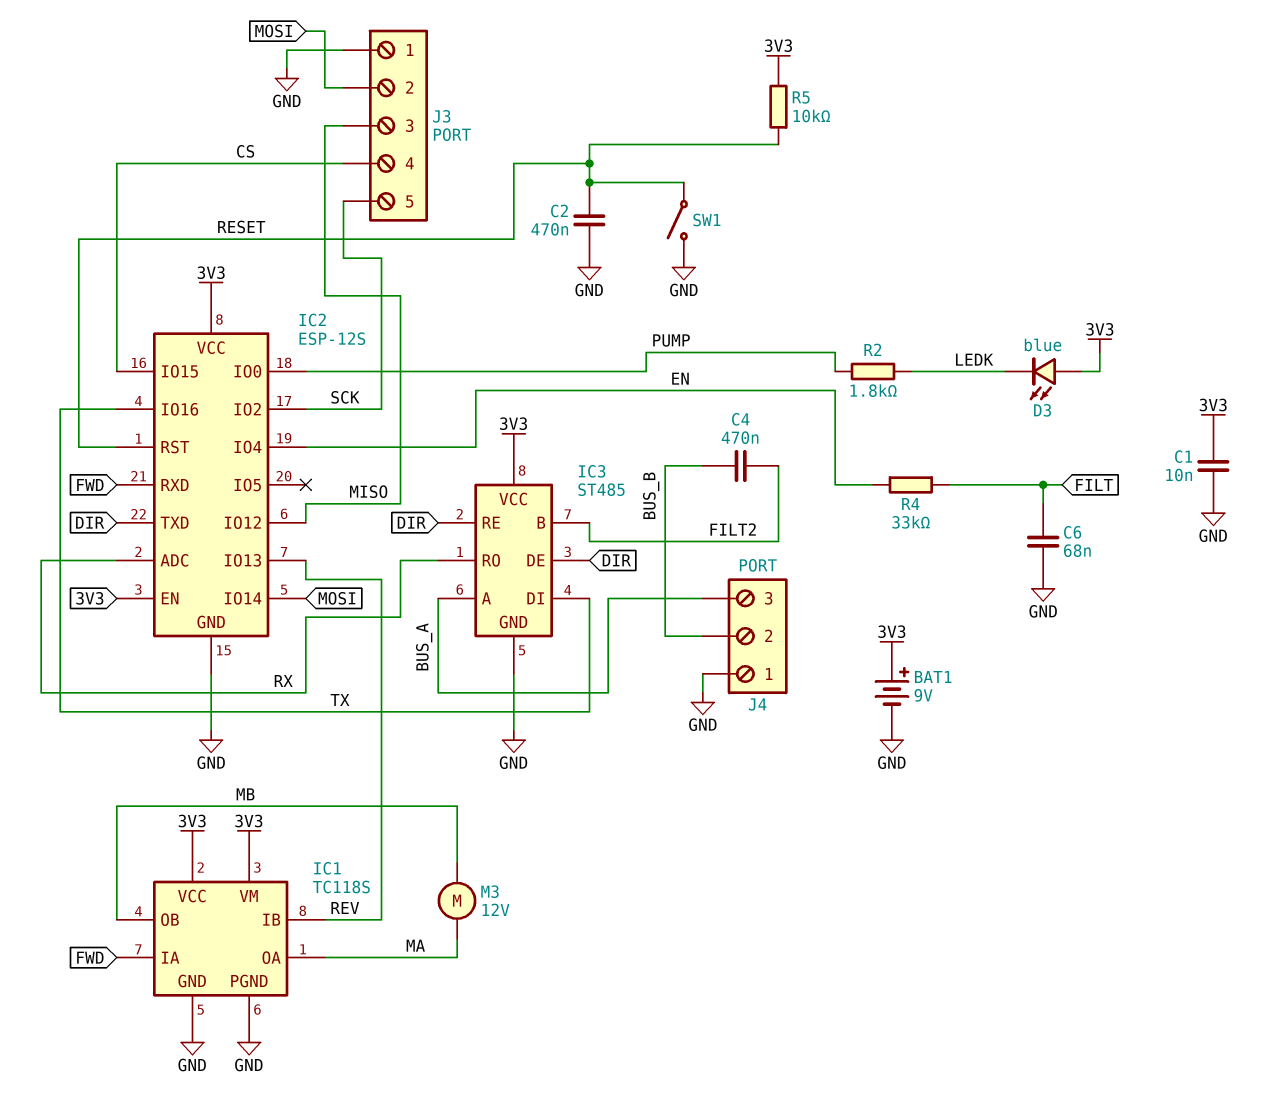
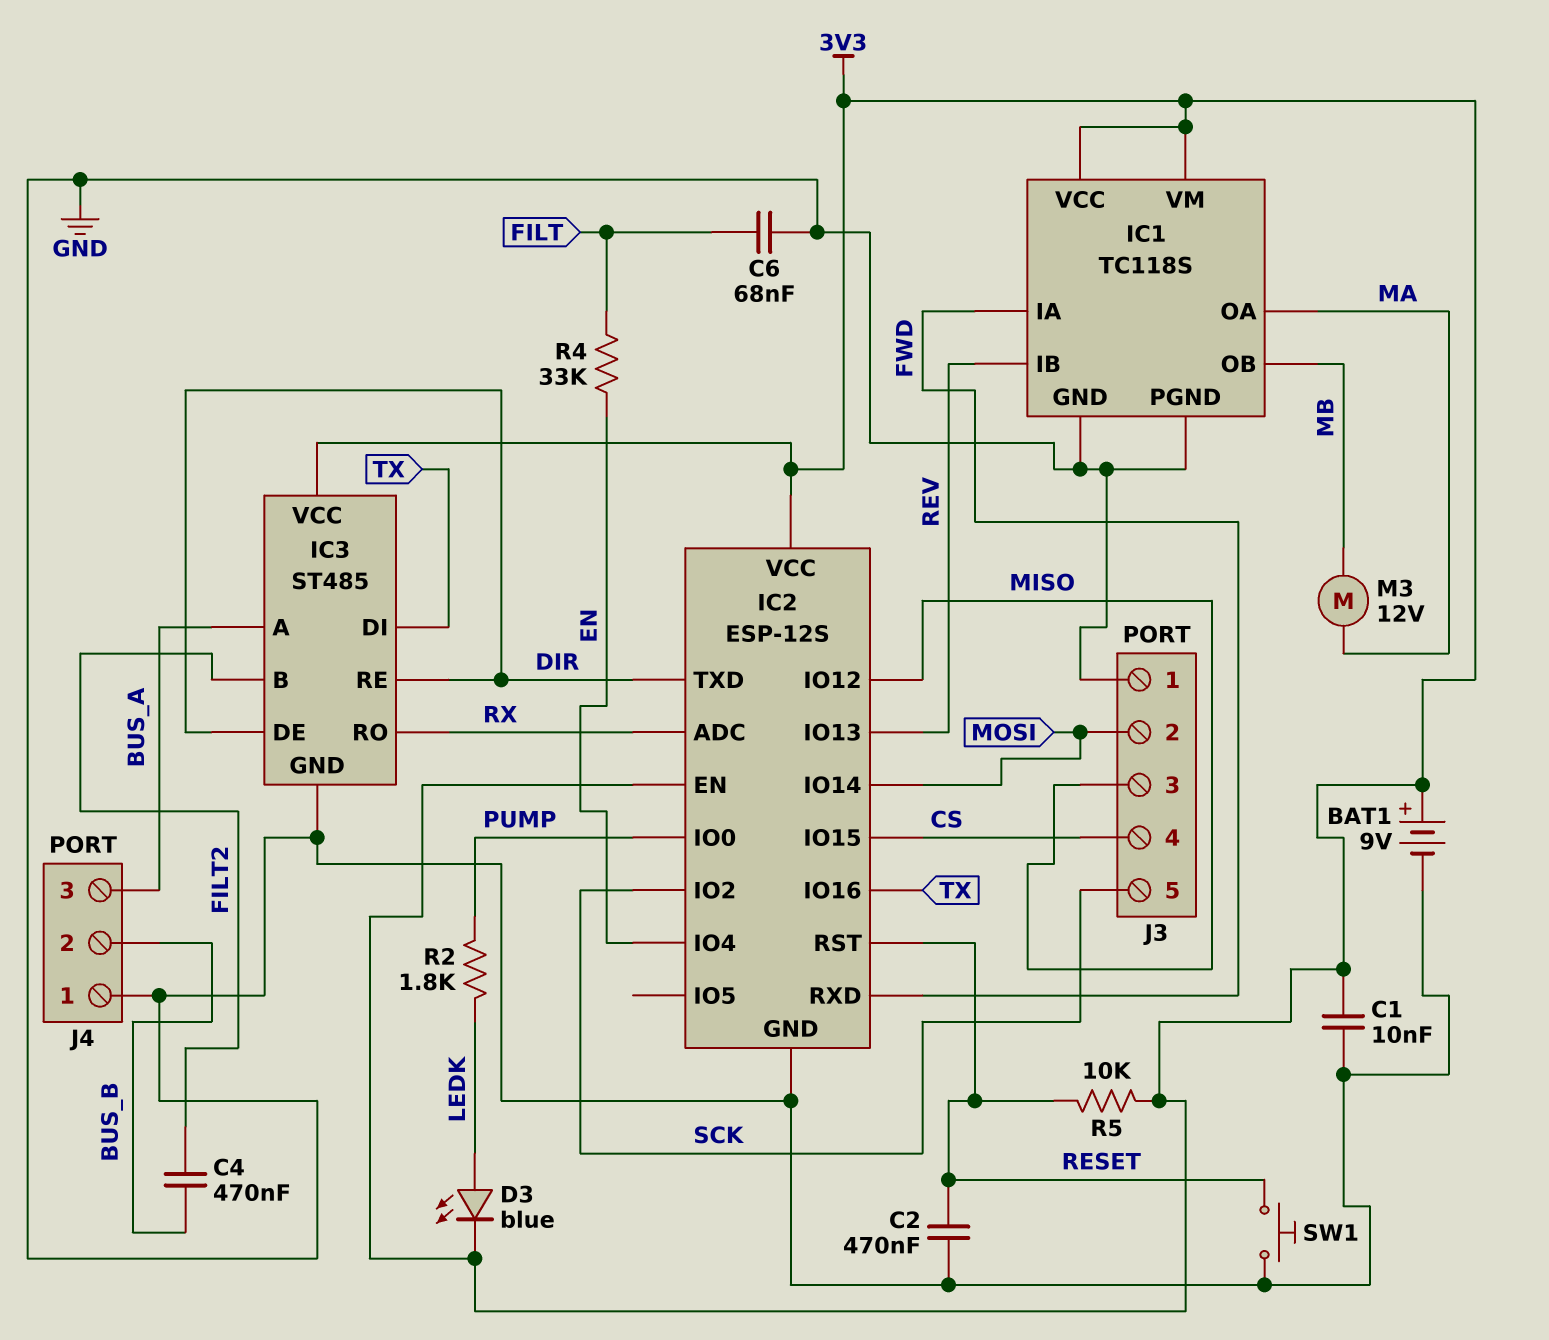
D3: LED blue (A 3V3, K LEDK) -> LED blue (A LEDK, K 3V3)
SW1: switch (GND, RESET) -> button (GND, RESET)

